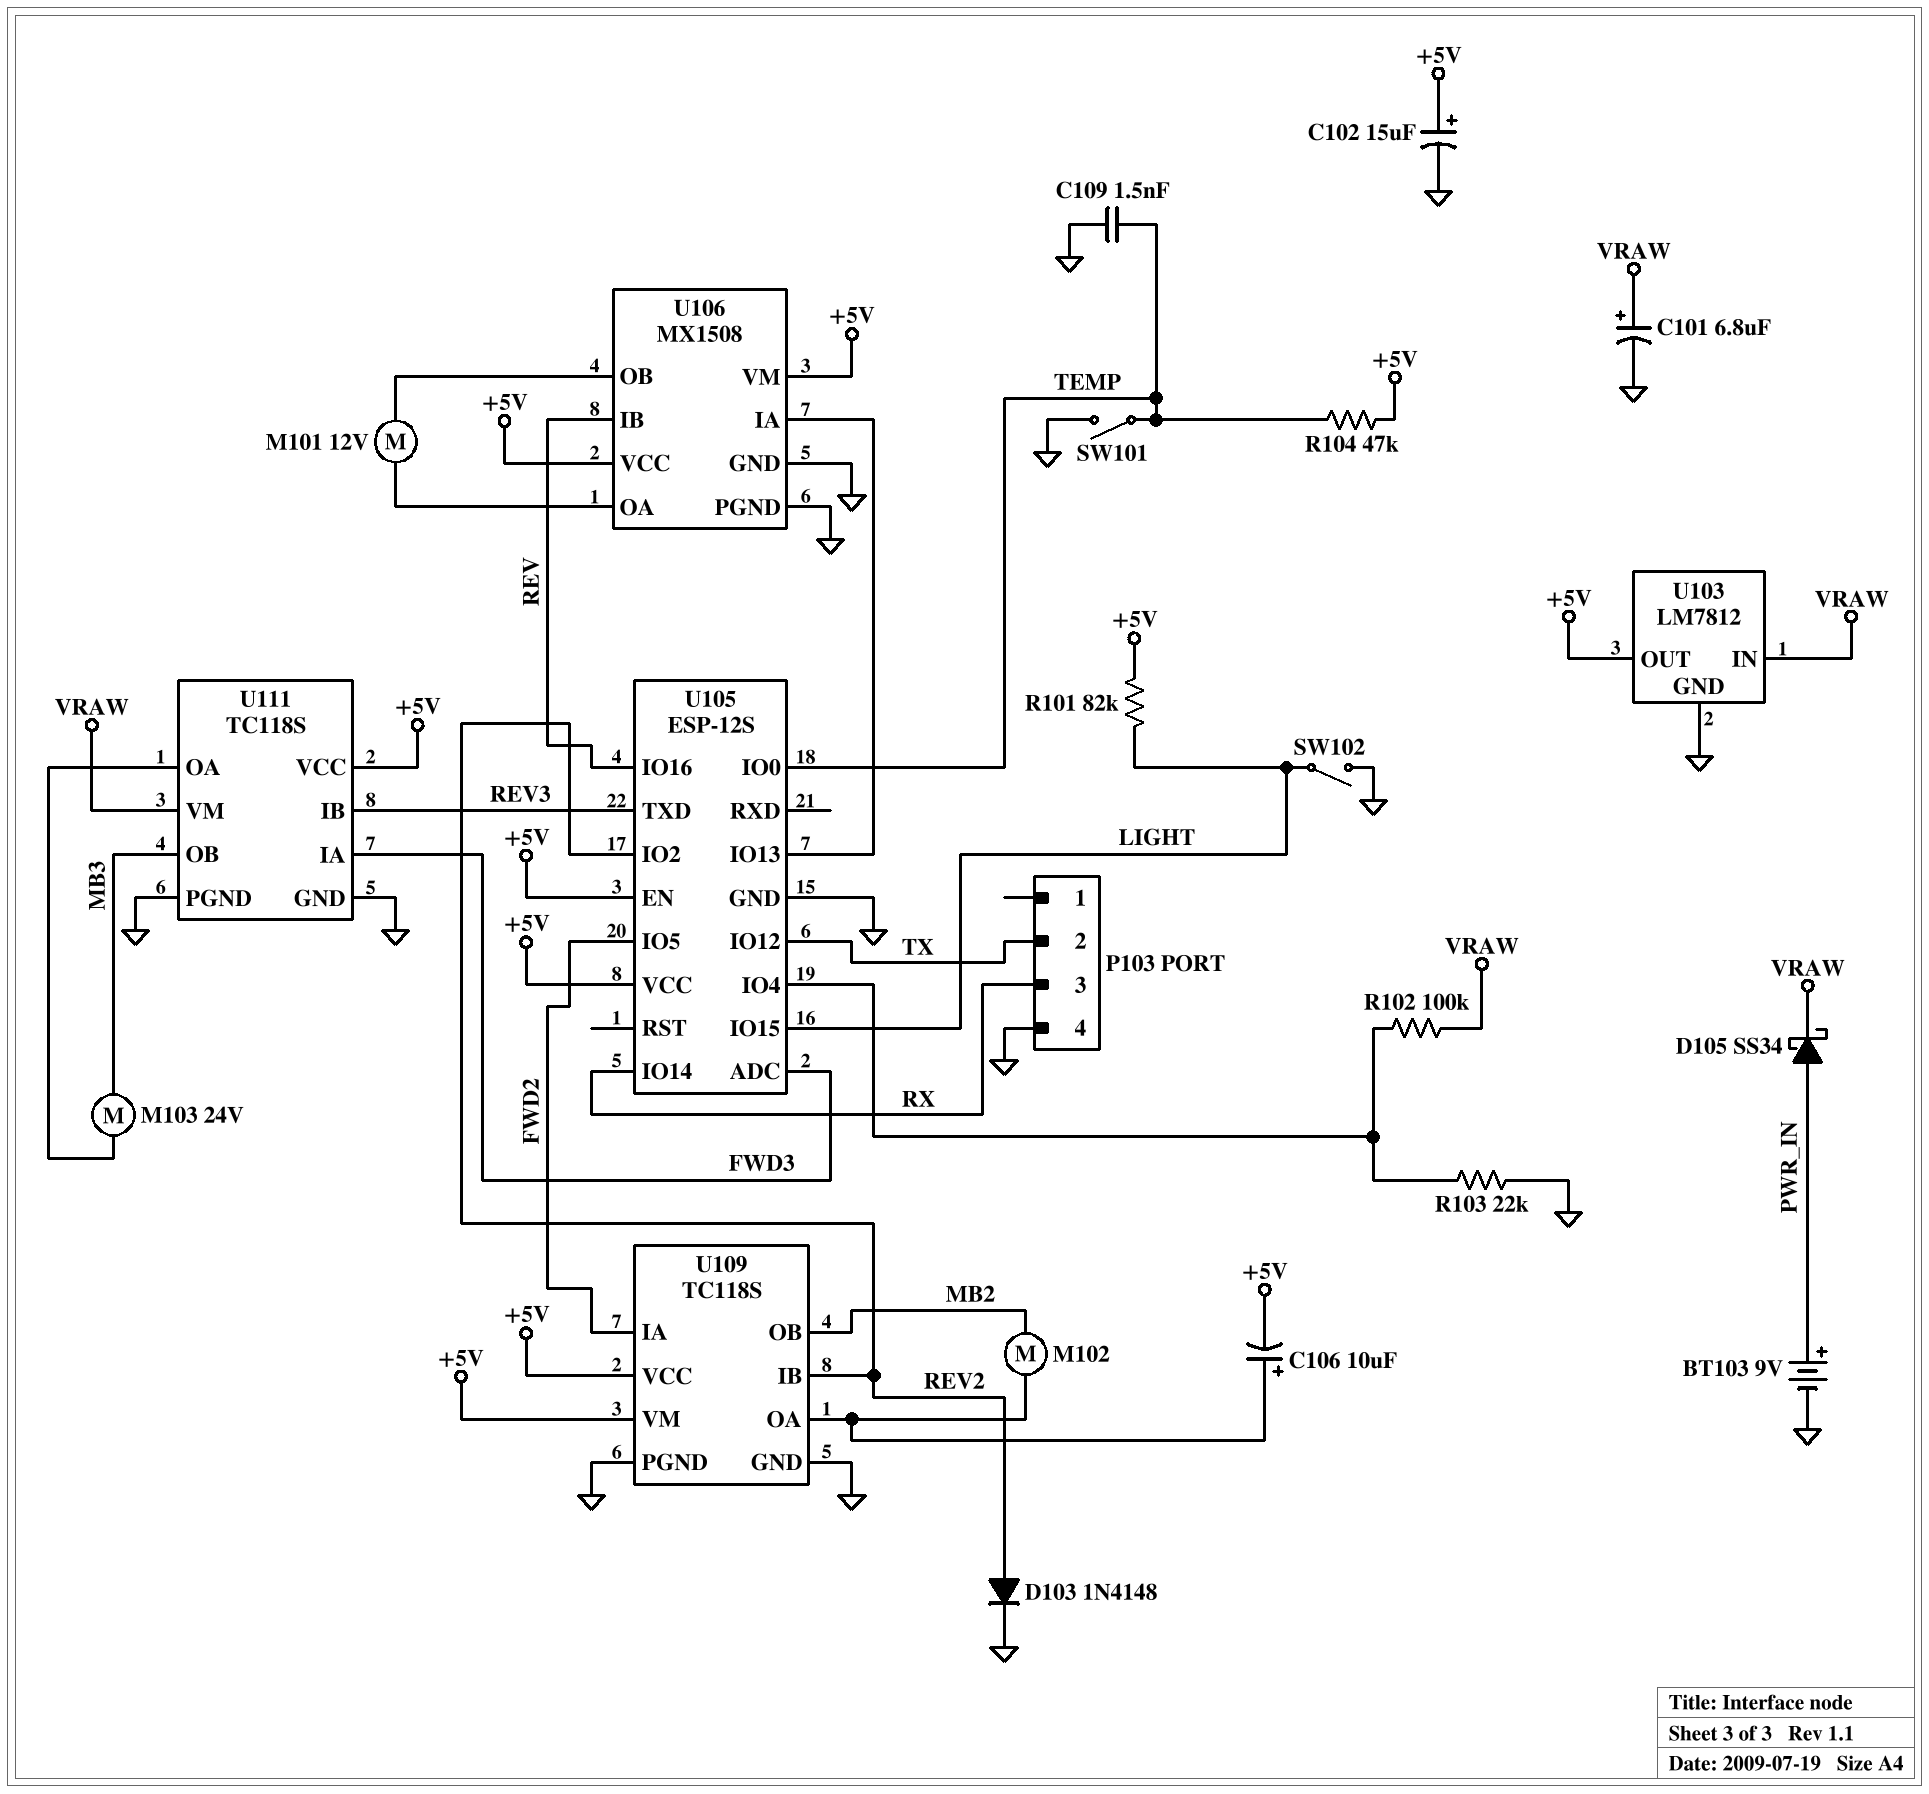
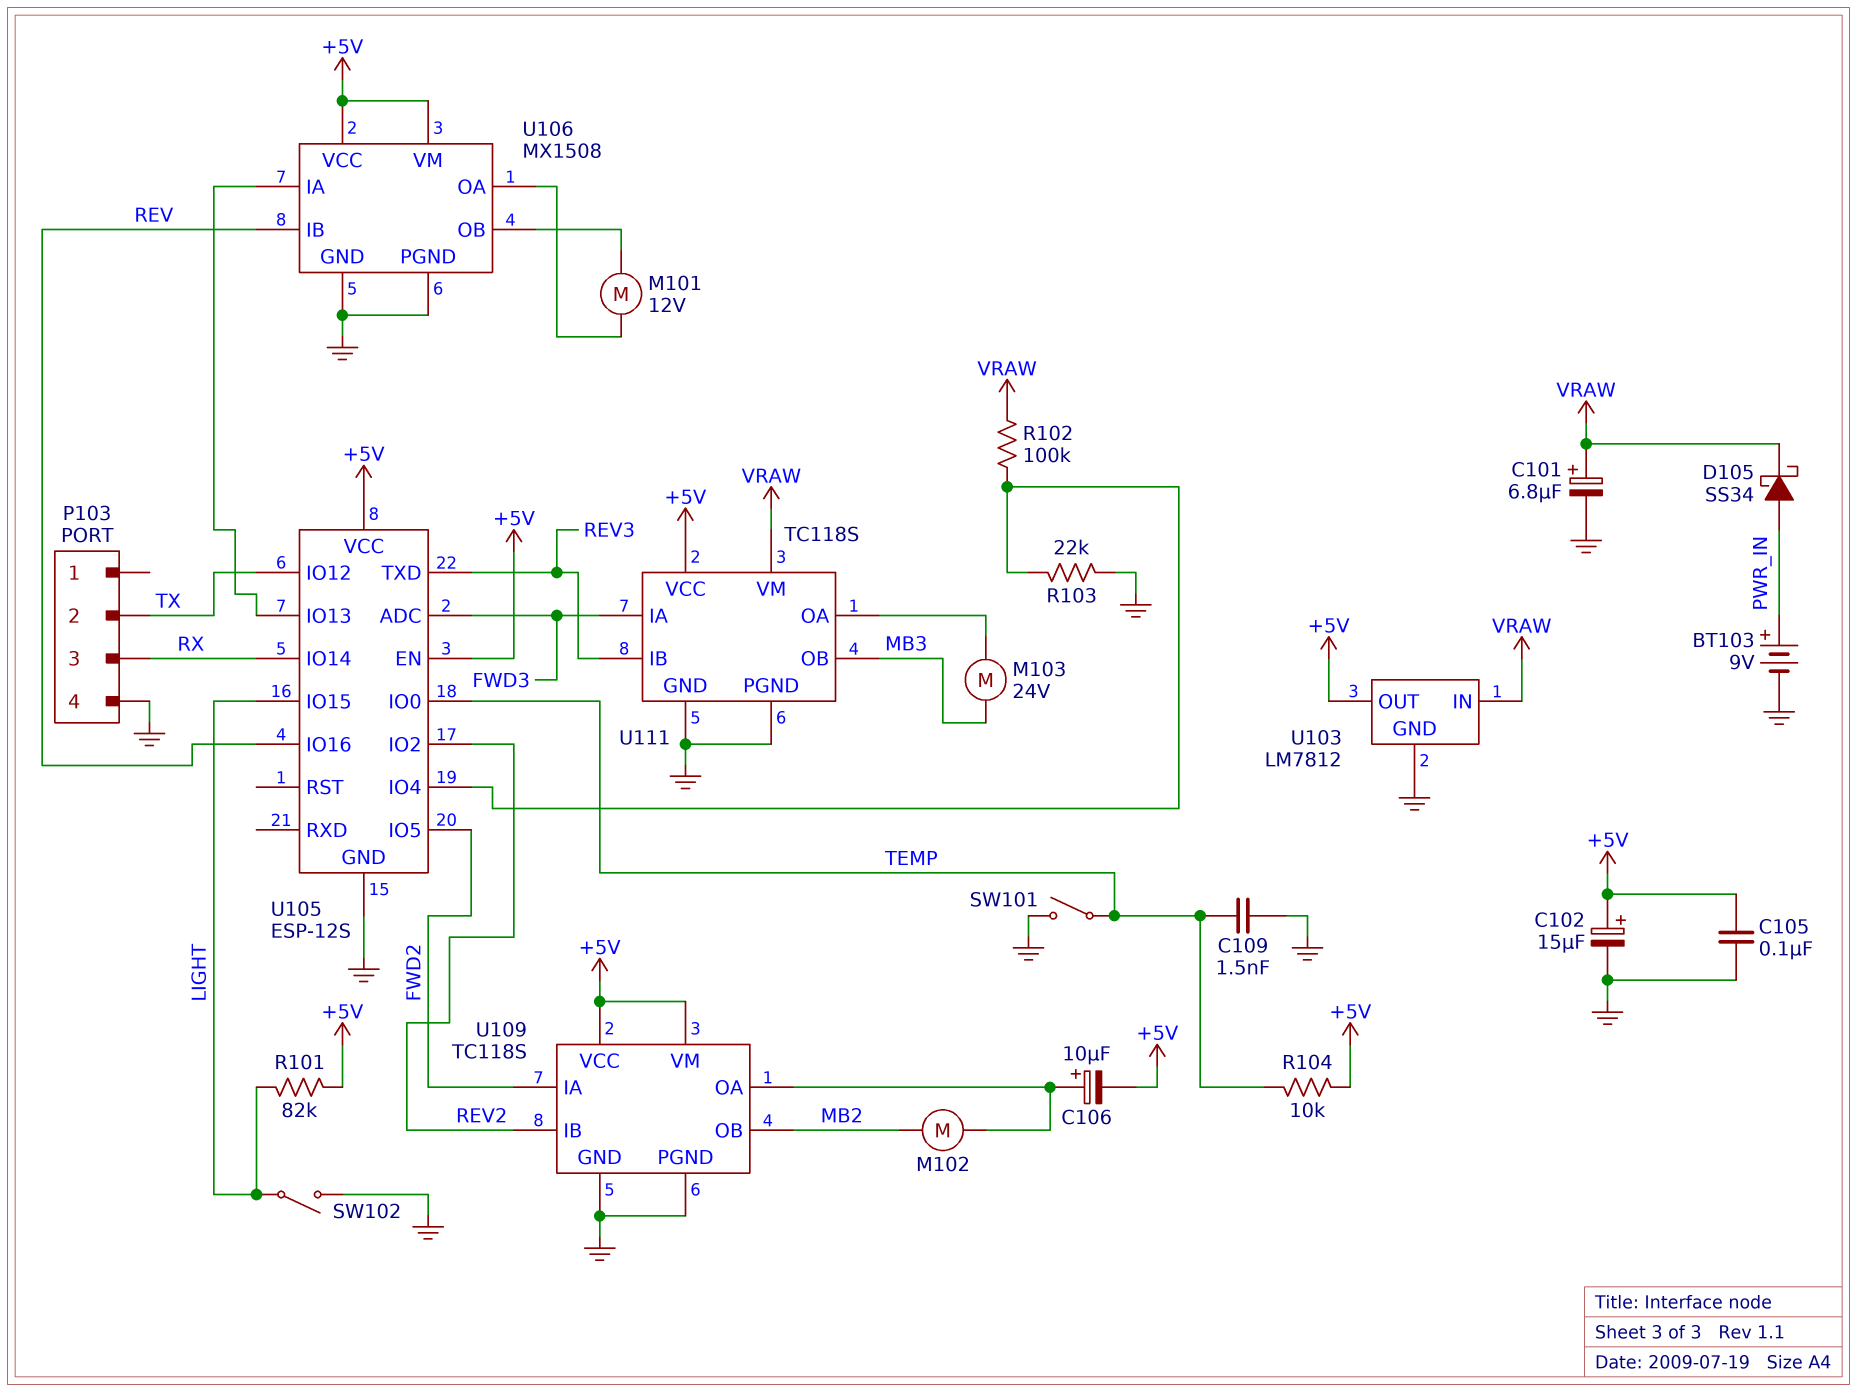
C105: none -> 100nF (+5V, GND)
D103: diode 1N4148 (A REV2, K GND) -> none
R104: 47k (+5V, TEMP) -> 10k (+5V, TEMP)

